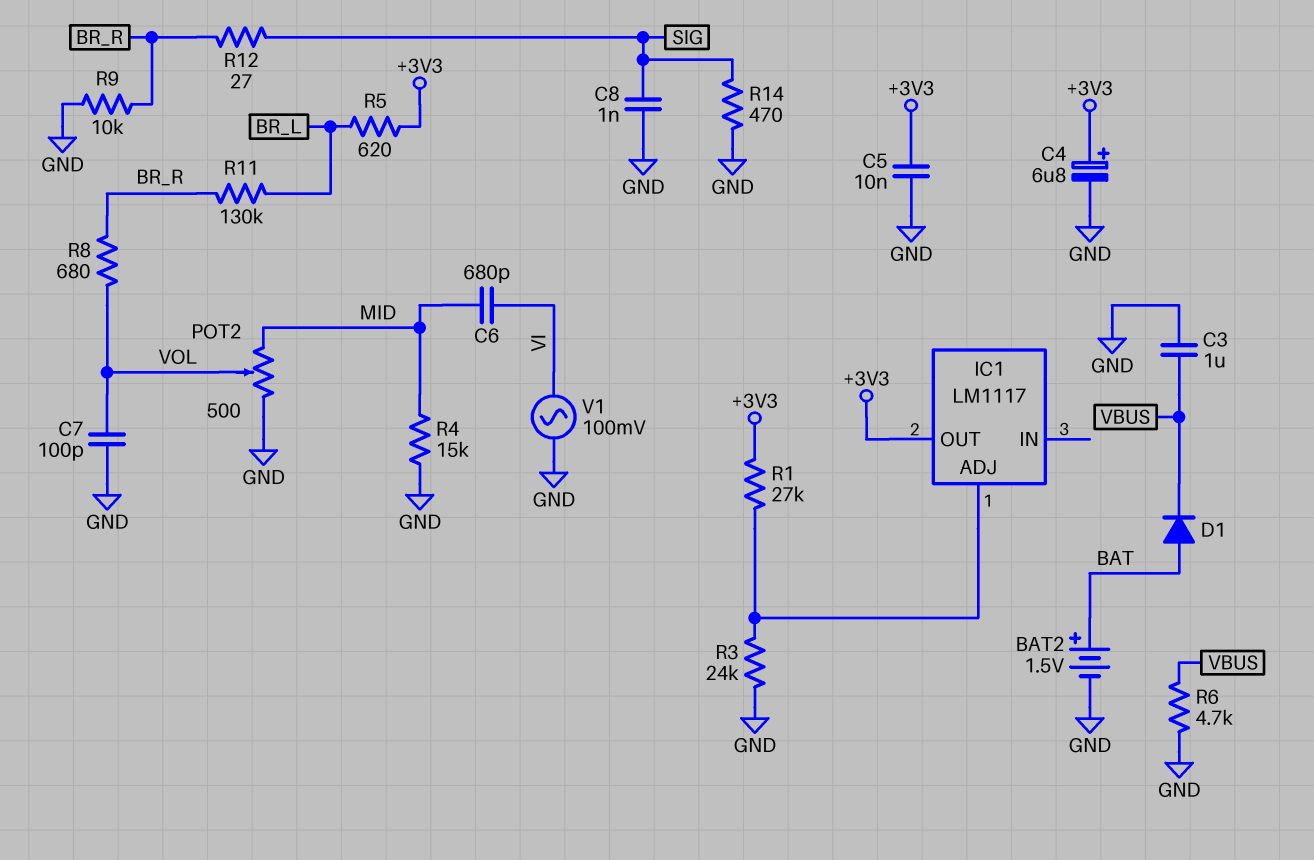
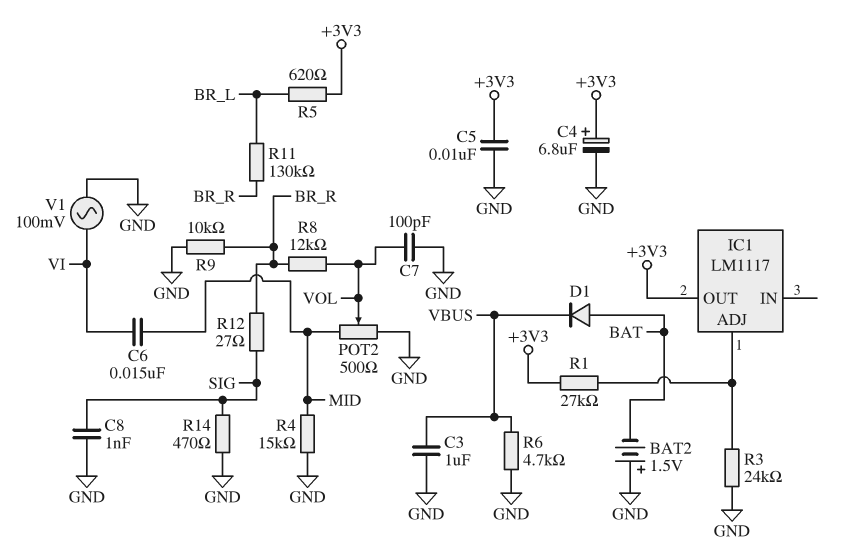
BAT2: 1.5V (plus BAT, minus GND) -> 1.5V (plus GND, minus BAT)
C6: 680pF (MID, VI) -> 15nF (MID, VI)
R8: 680 (BR_R, VOL) -> 12k (BR_R, VOL)

